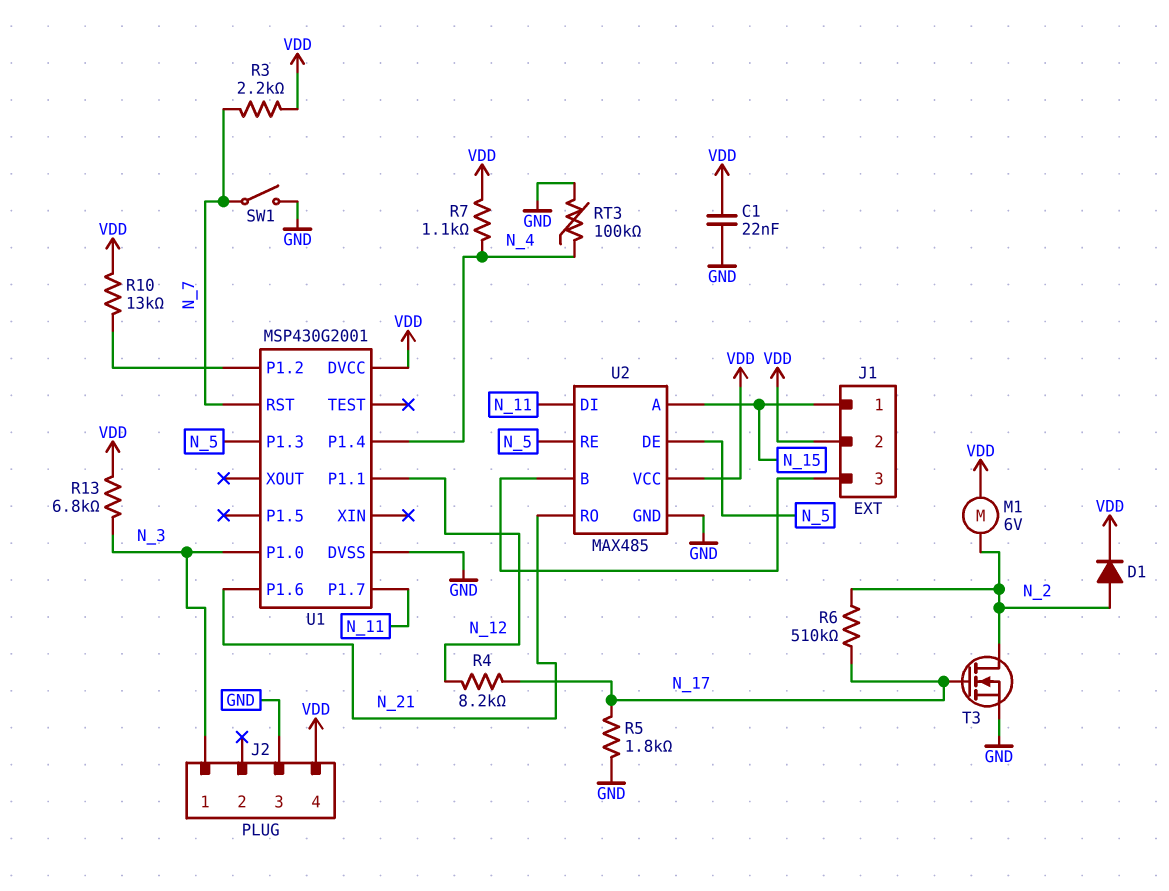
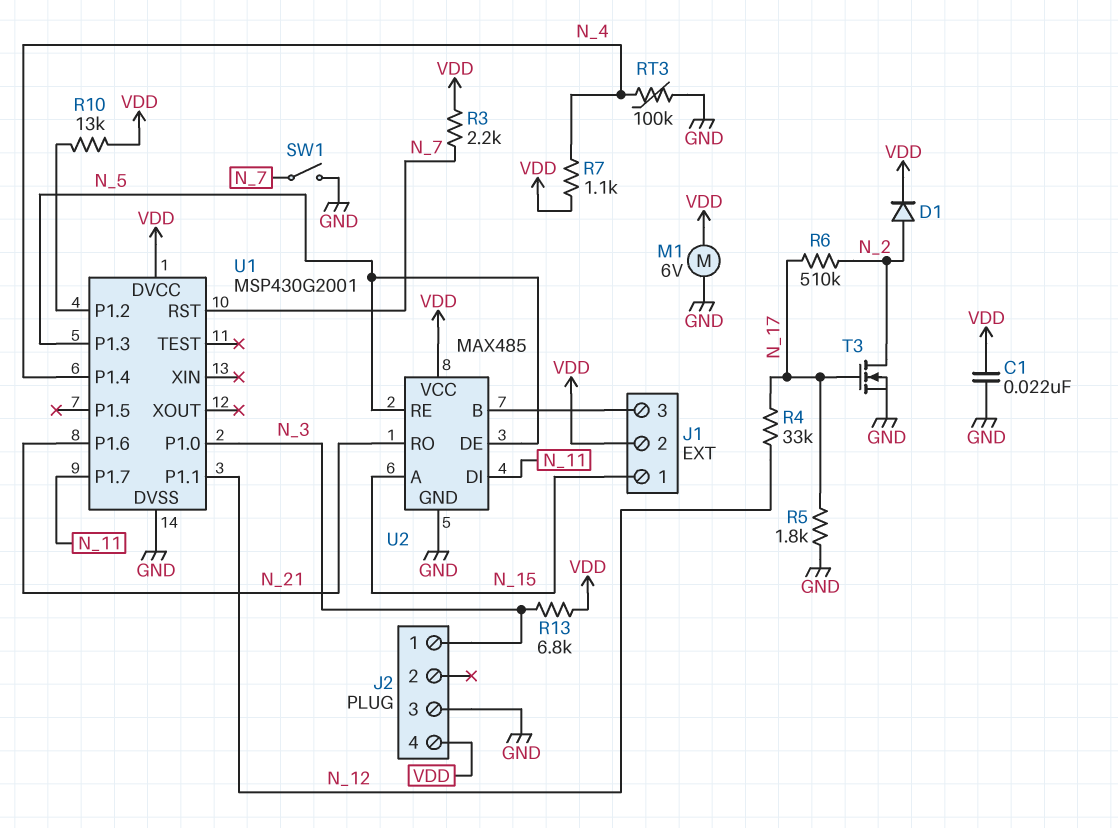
M1: motor 6V (N_2, VDD) -> motor 6V (GND, VDD)
R4: 8.2k (N_12, N_17) -> 33k (N_12, N_17)

